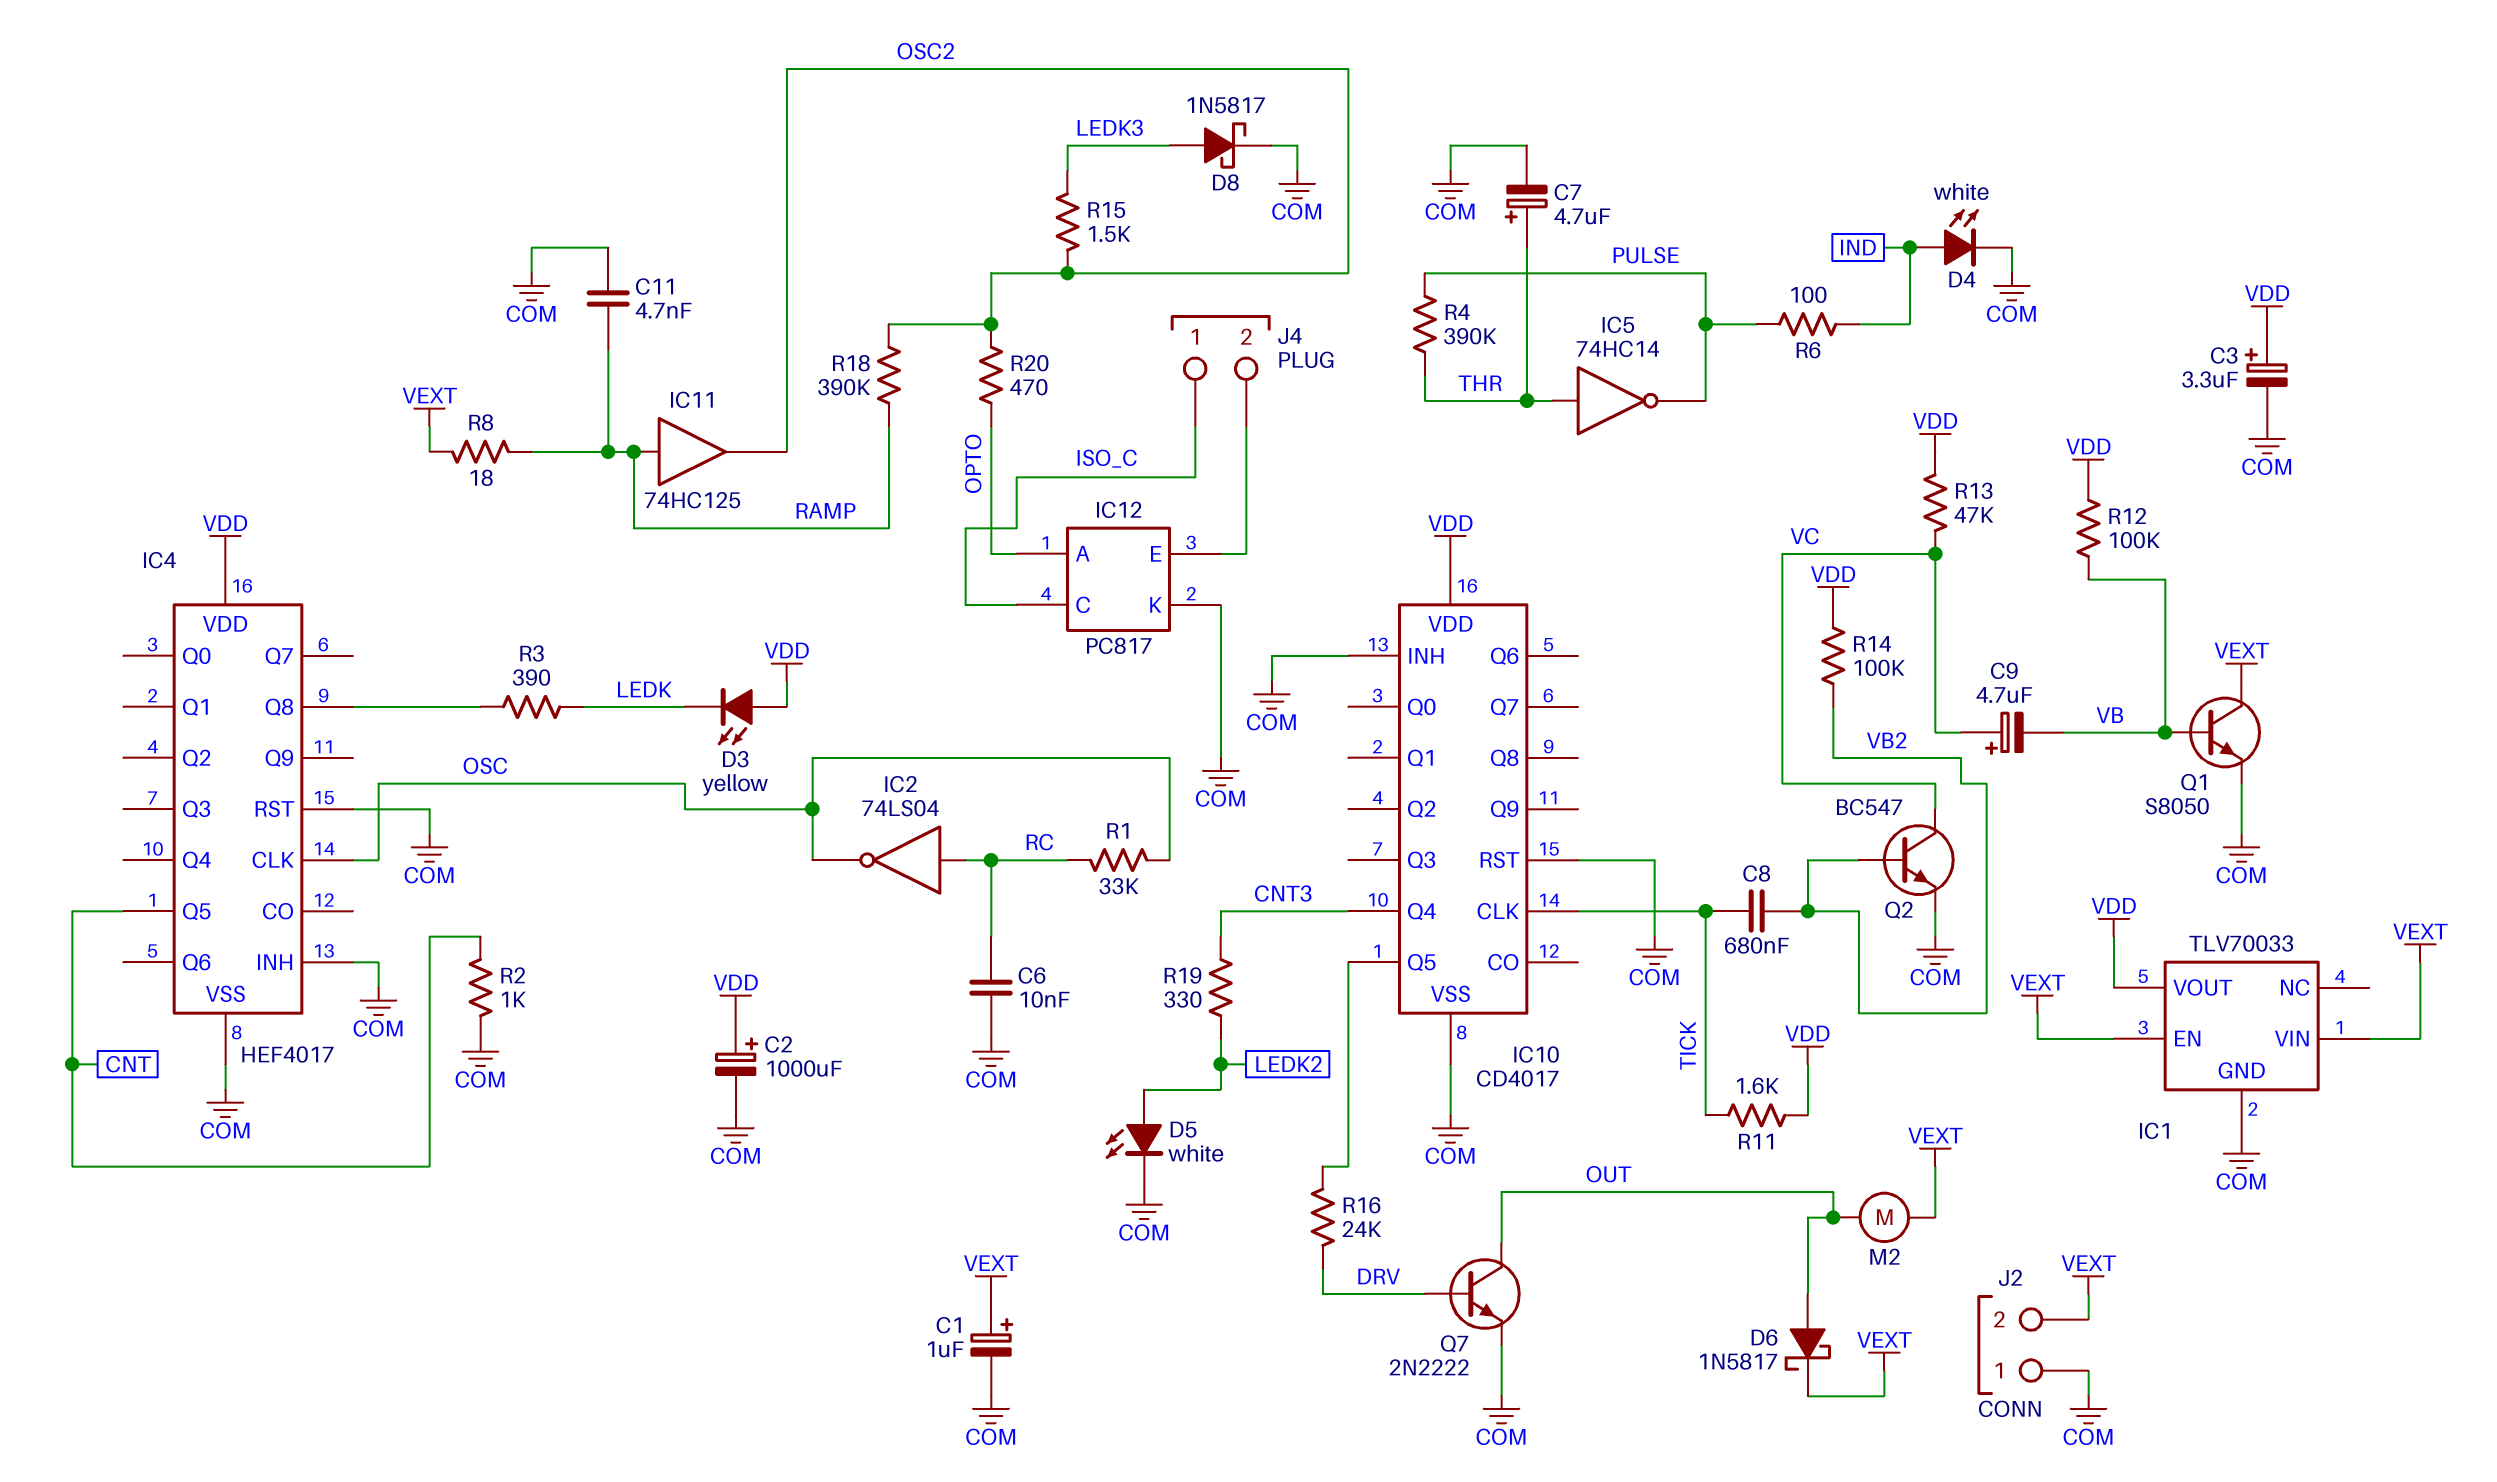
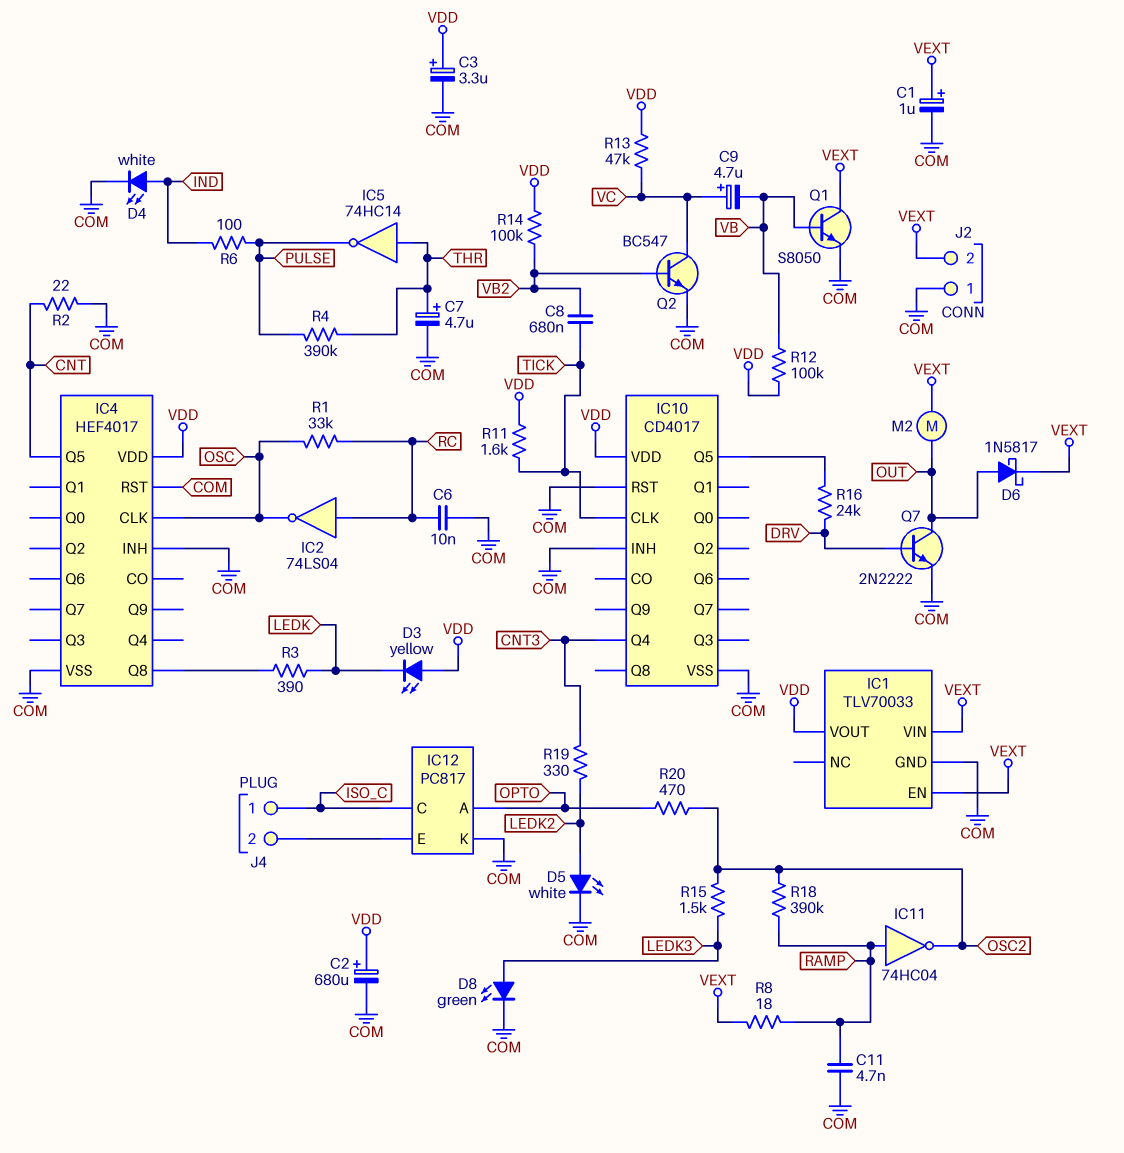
C2: 1000uF (plus VDD, minus COM) -> 680uF (plus VDD, minus COM)
D8: schottky 1N5817 (A LEDK3, K COM) -> LED green (A LEDK3, K COM)
IC11: buffer 74HC125 (in RAMP, out OSC2) -> NOT 74HC04 (in RAMP, out OSC2)
R2: 1k (CNT, COM) -> 22 (CNT, COM)

